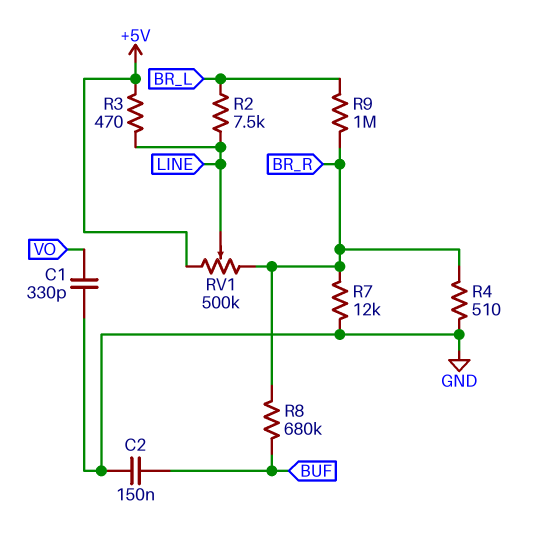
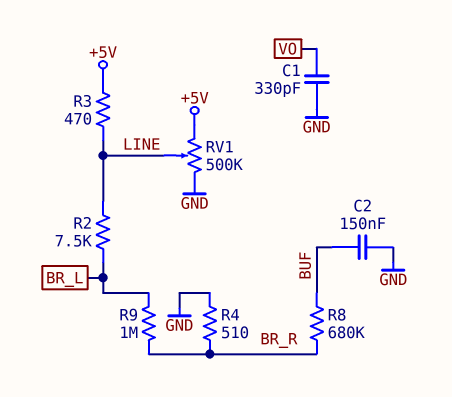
R7: 12k (BR_R, GND) -> none
RV1: 500k (+5V, BR_R, wiper LINE) -> 500k (+5V, GND, wiper LINE)

